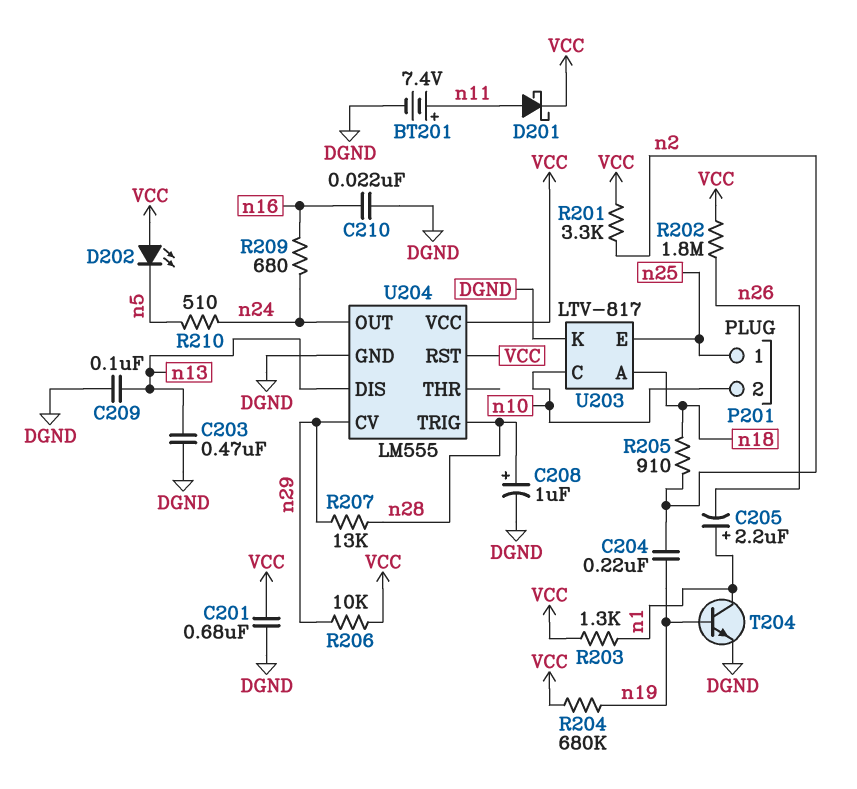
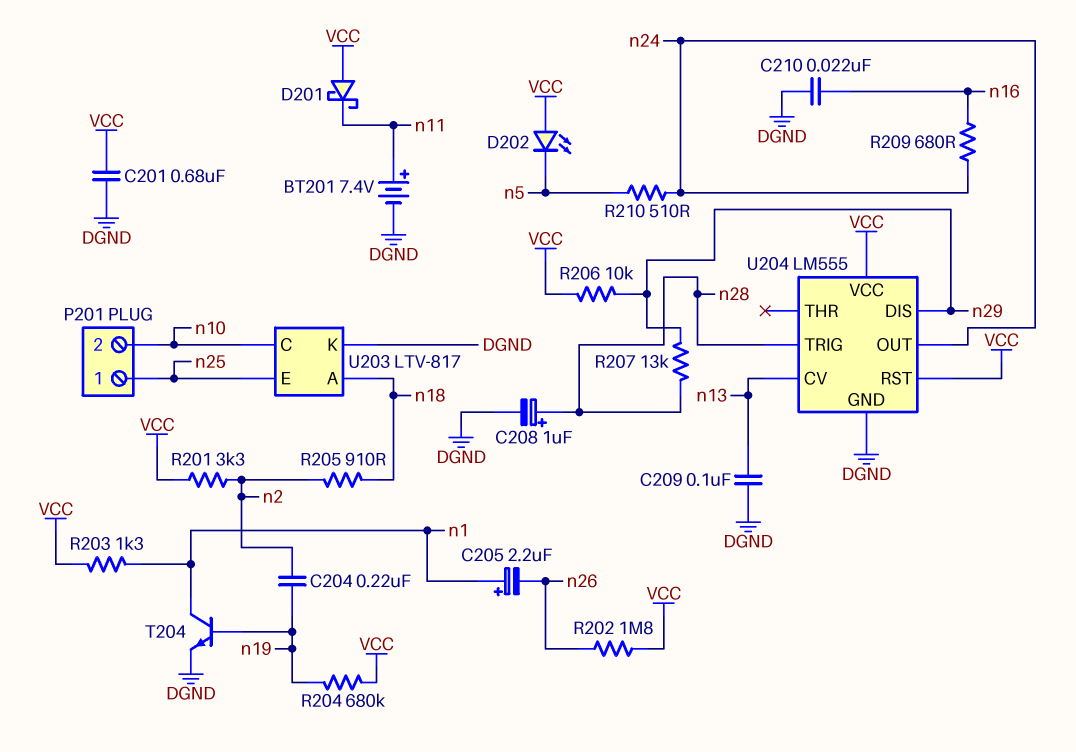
C203: 470nF (DGND, n13) -> none
D201: schottky (A n11, K VCC) -> schottky (A VCC, K n11)
U204 pin CV: n29 -> n13
U204 pin DIS: n13 -> n29

